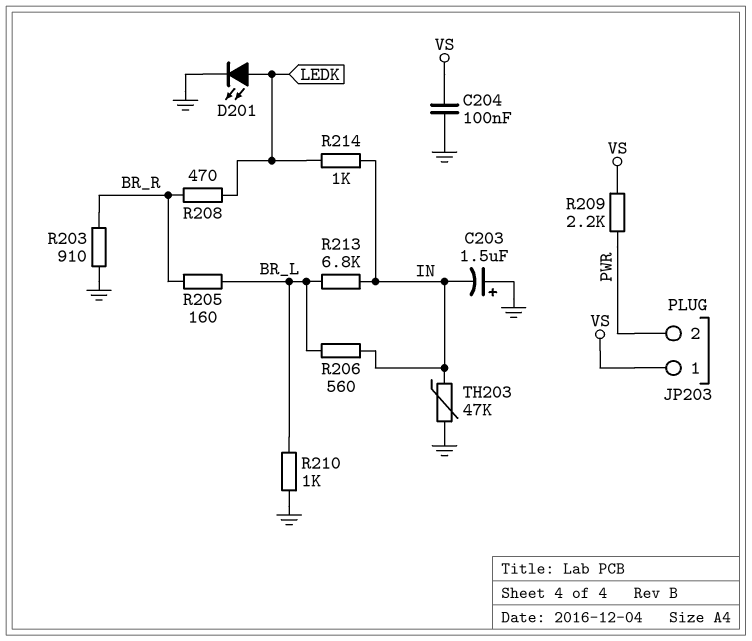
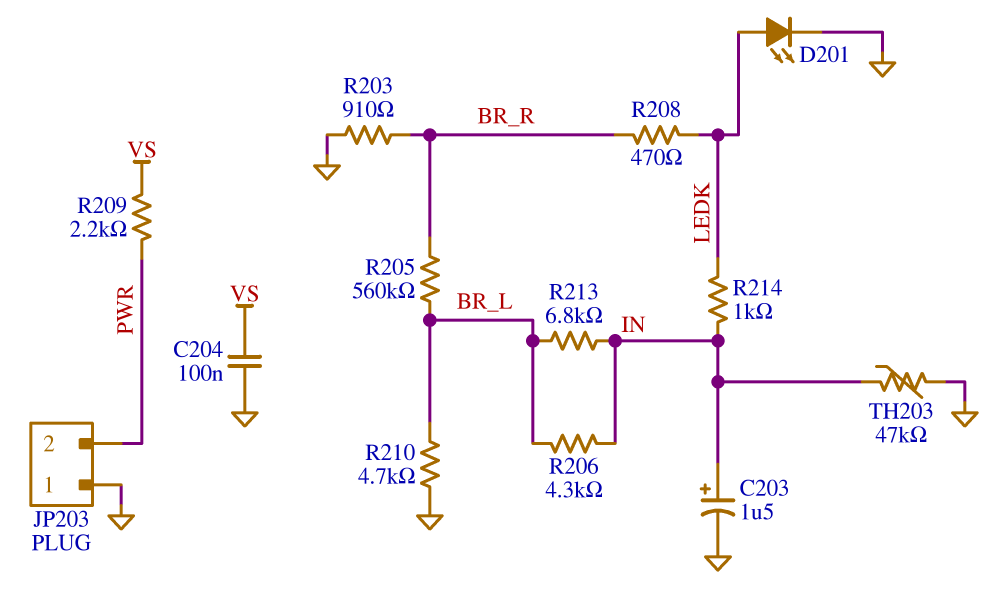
C203: 1.5uF (plus GND, minus IN) -> 1.5uF (plus IN, minus GND)
JP203 pin 1: VS -> GND
R205: 160 (BR_L, BR_R) -> 560k (BR_L, BR_R)
R206: 560 (BR_L, IN) -> 4.3k (BR_L, IN)
R210: 1k (BR_L, GND) -> 4.7k (BR_L, GND)

